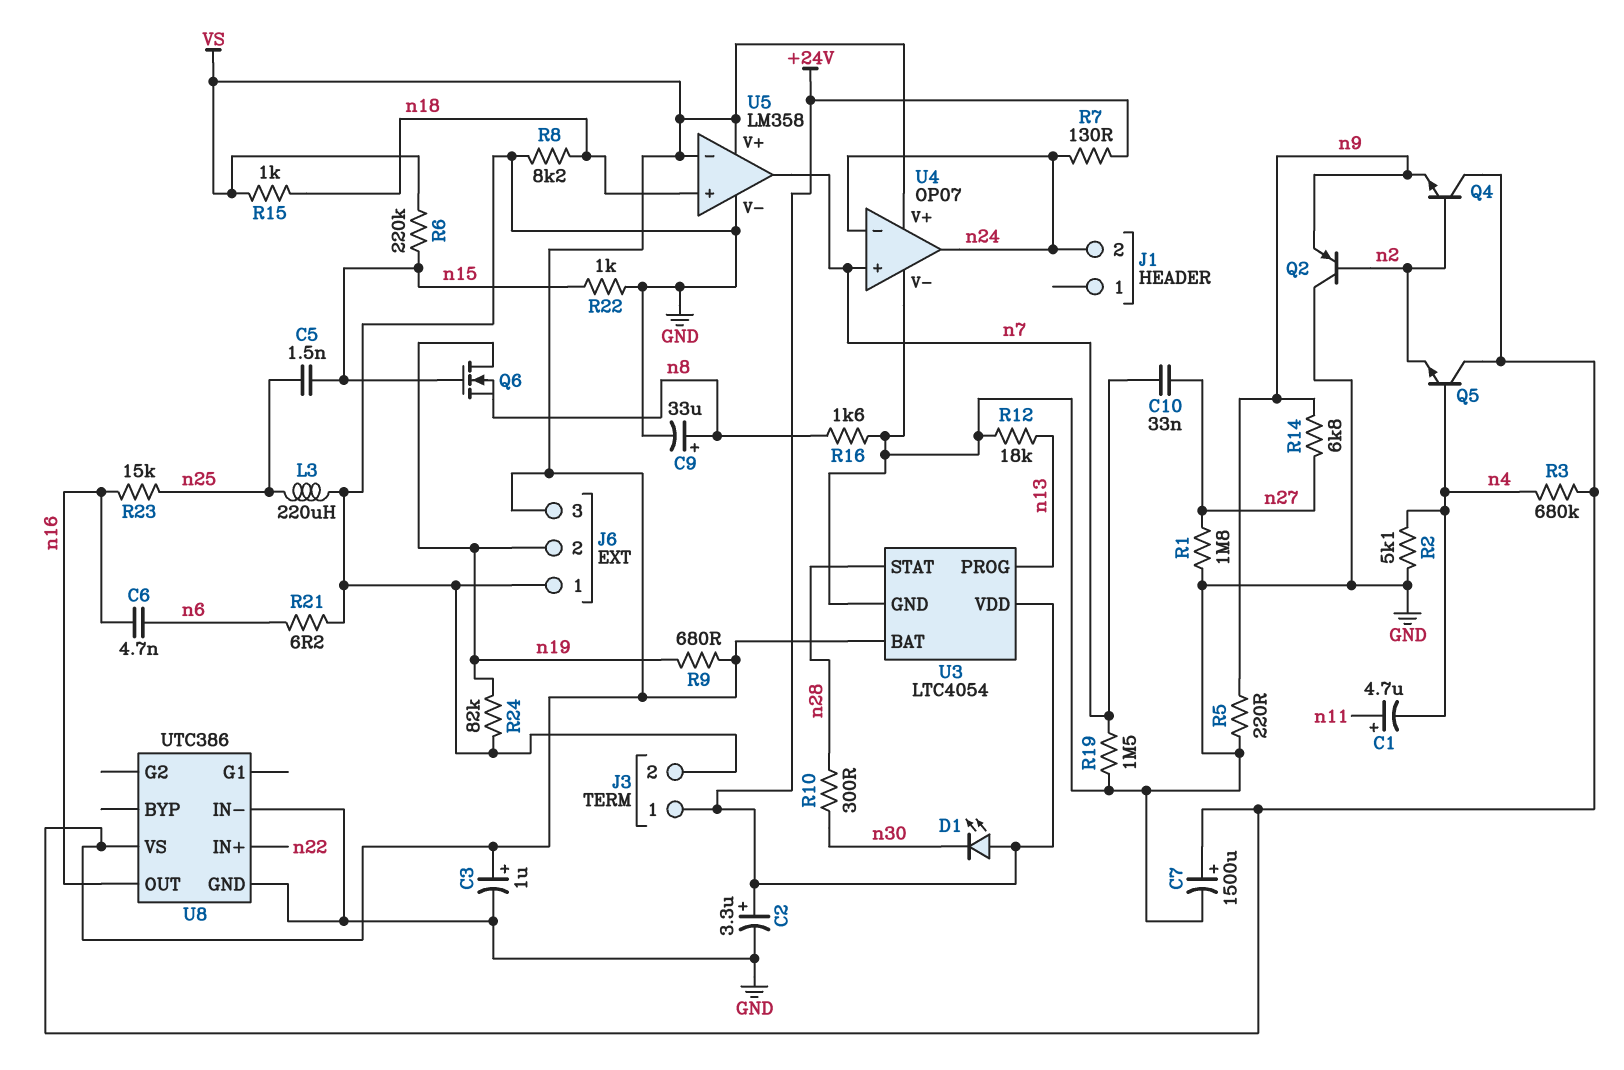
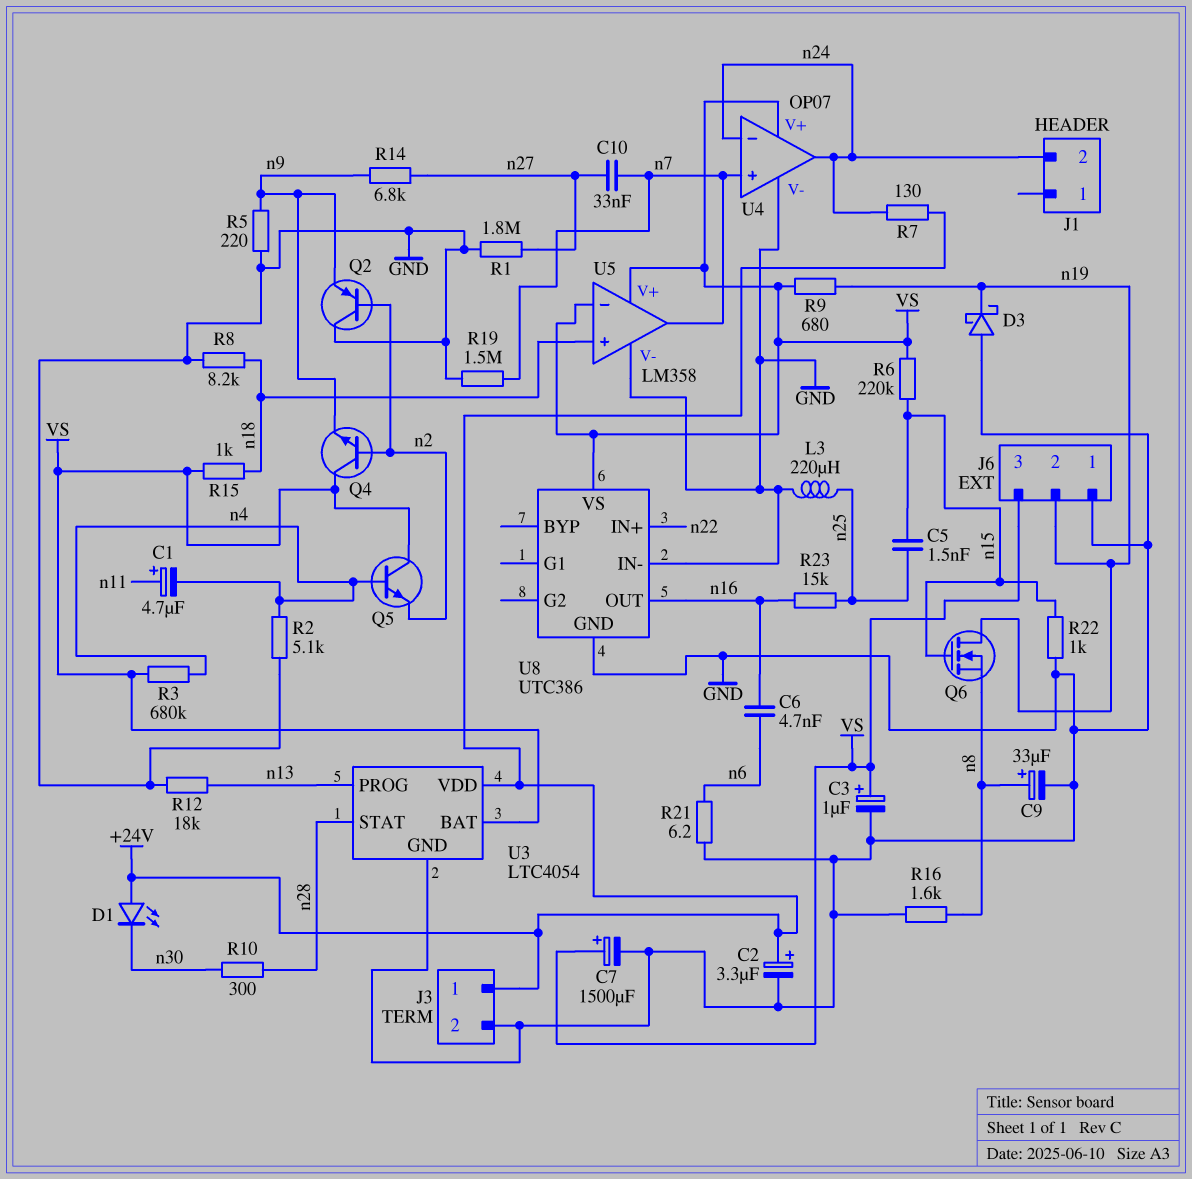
D3: none -> schottky (A GND, K n19)
R24: 82k (GND, n19) -> none

